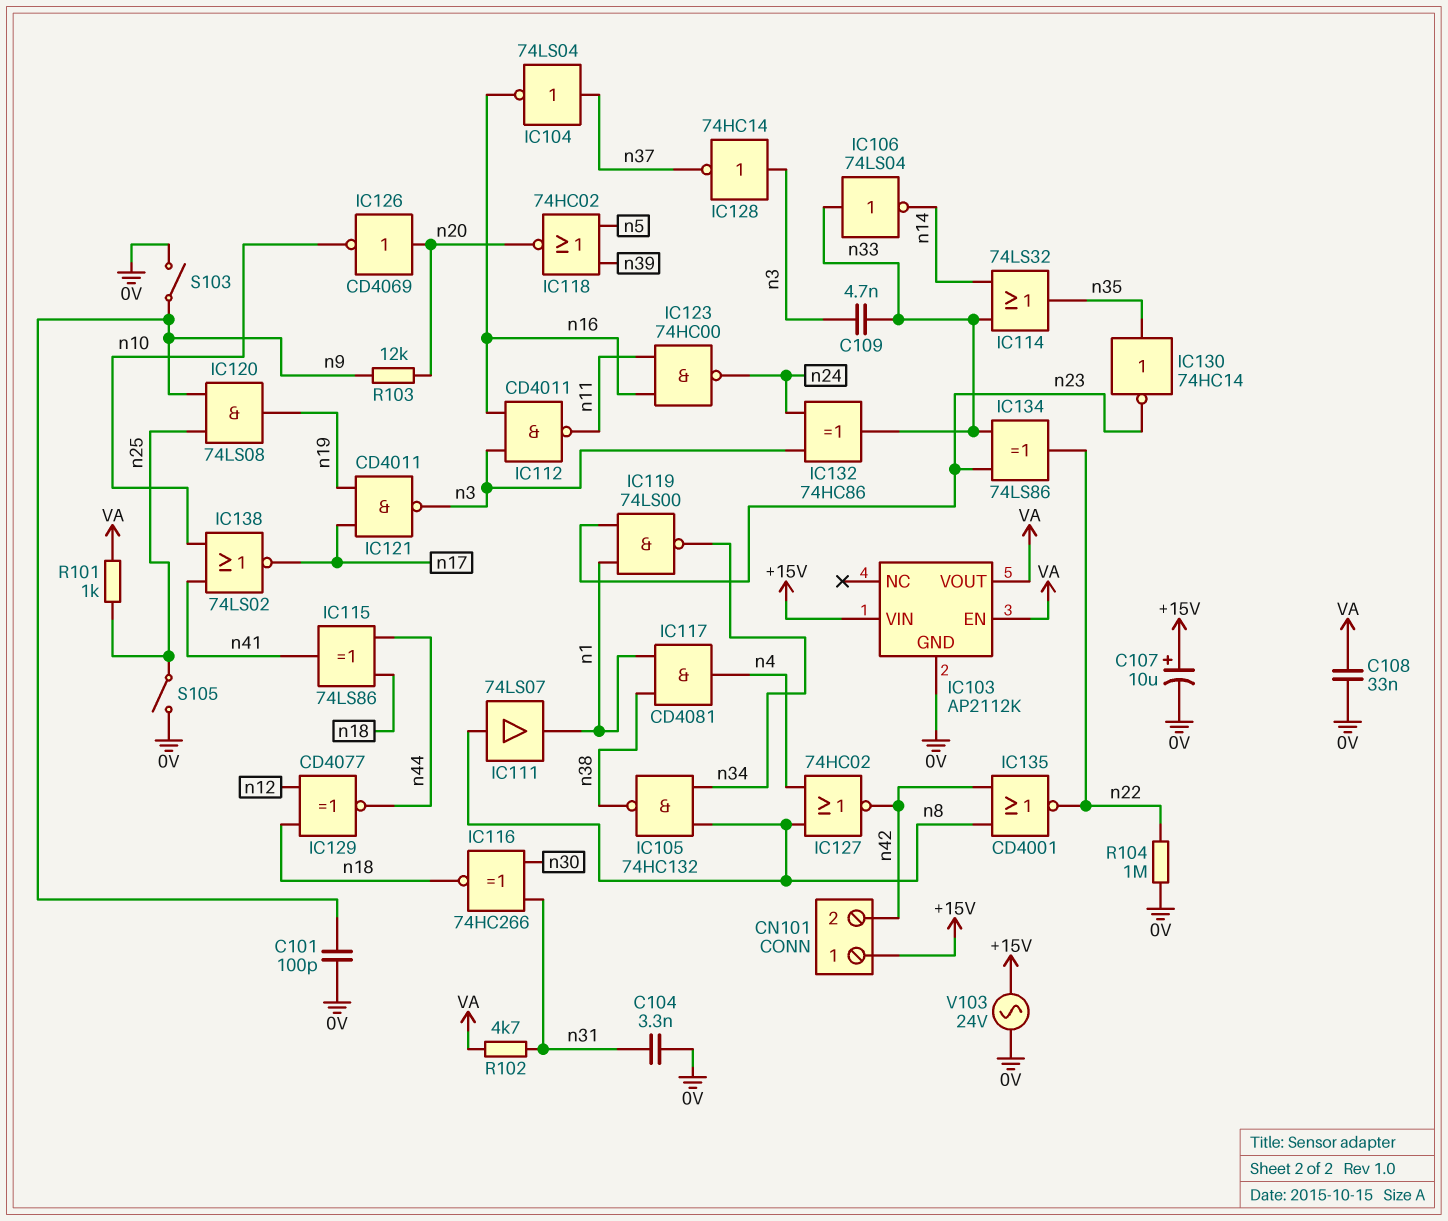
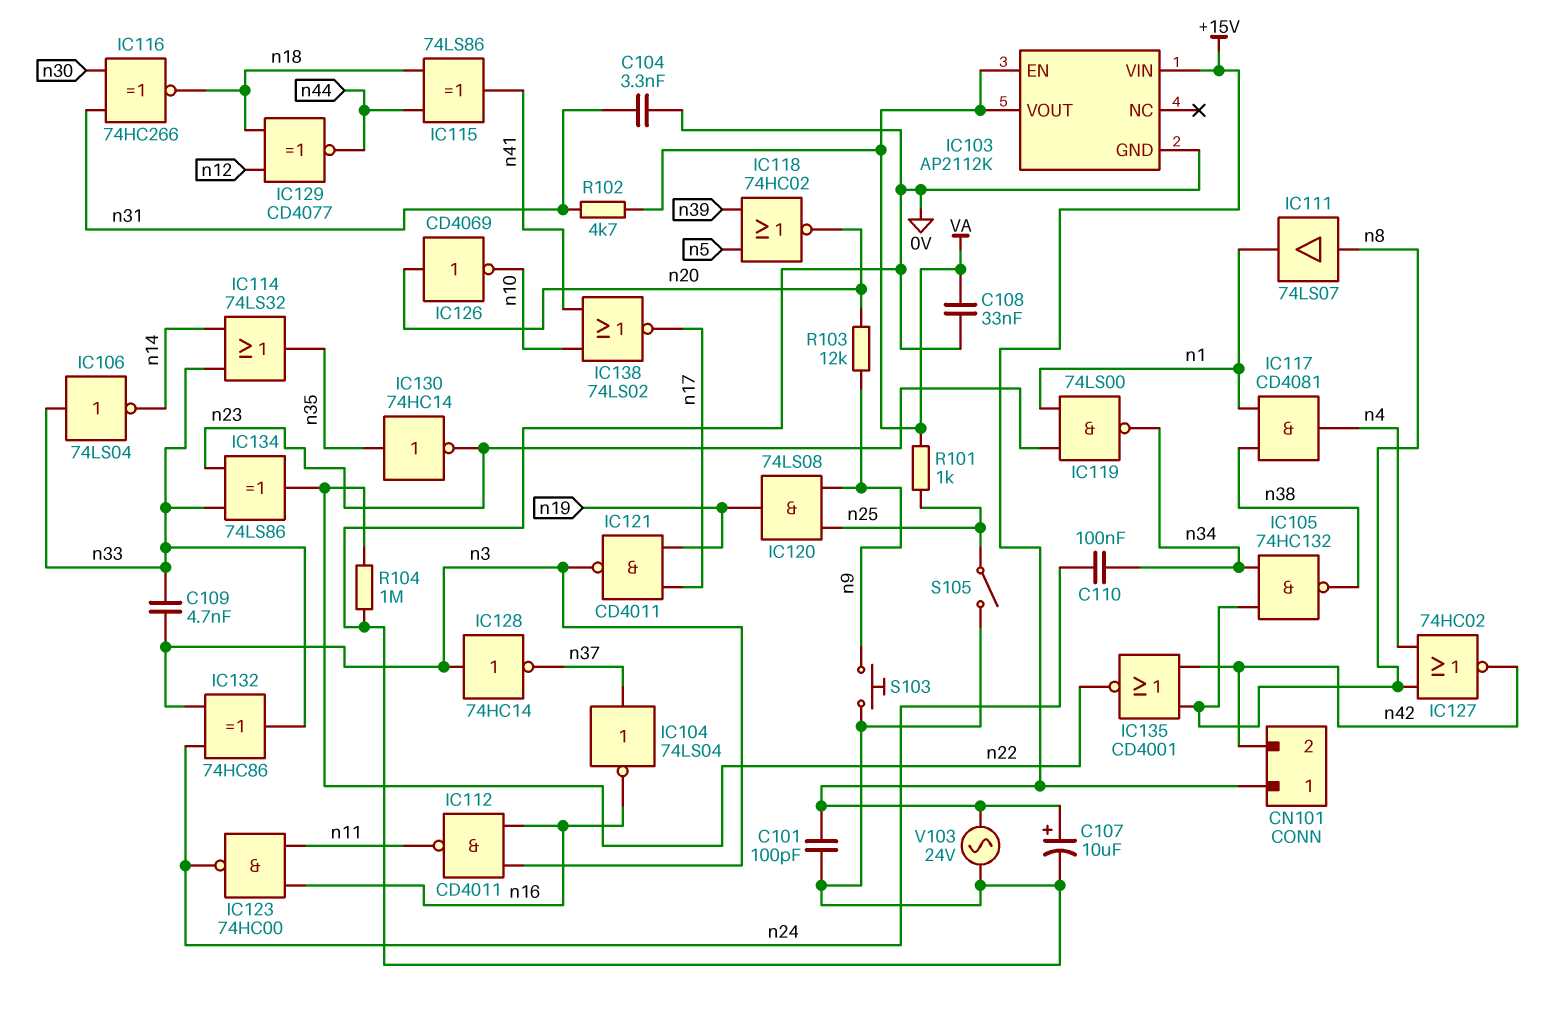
C101: 100pF (0V, n9) -> 100pF (+15V, 0V)
C110: none -> 100nF (n24, n34)
S103: switch (0V, n9) -> button (0V, n9)

